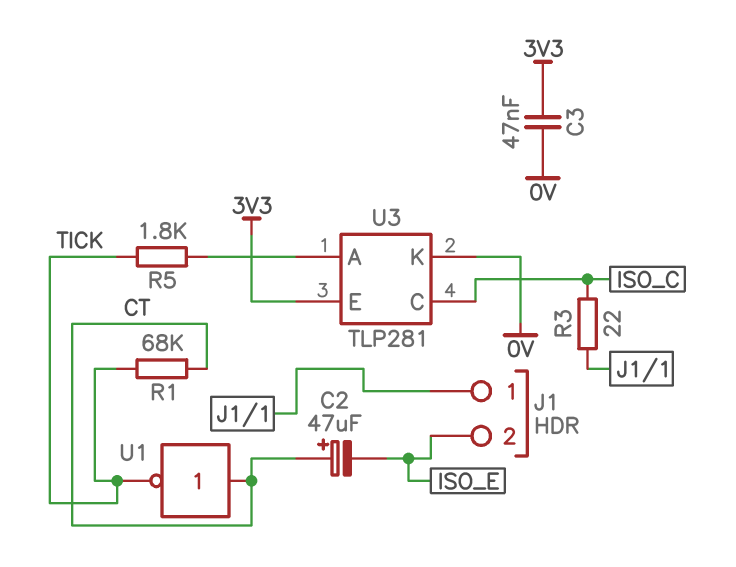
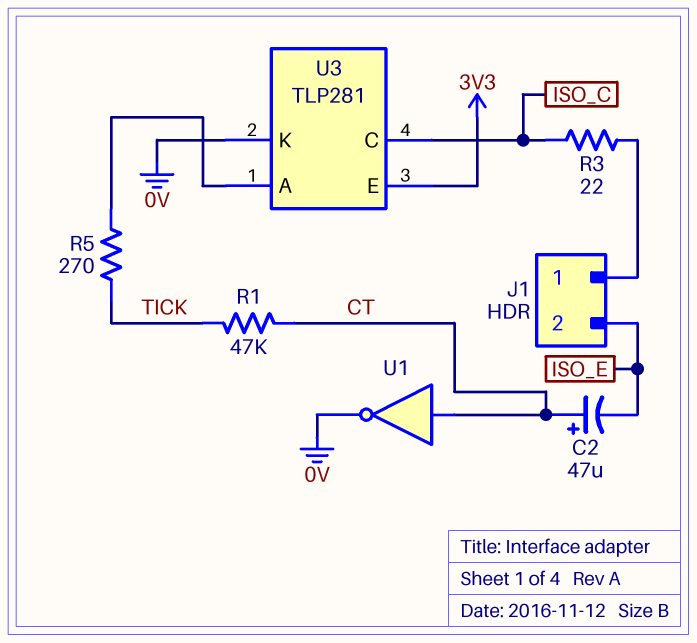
C3: 47nF (0V, 3V3) -> none
R1: 68k (CT, TICK) -> 47k (CT, TICK)
R5: 1.8k (TICK, U3/A) -> 270 (TICK, U3/A)
U1: NOT (in CT, out TICK) -> NOT (in CT, out 0V)

